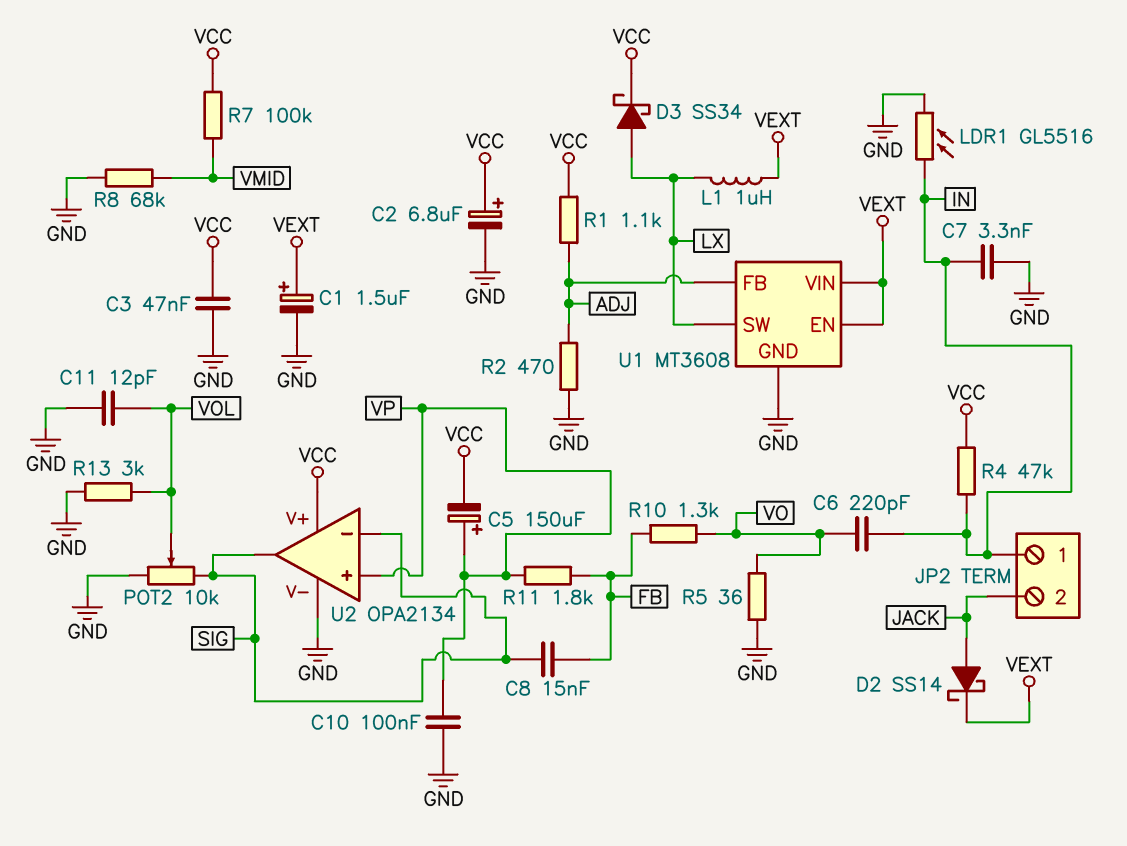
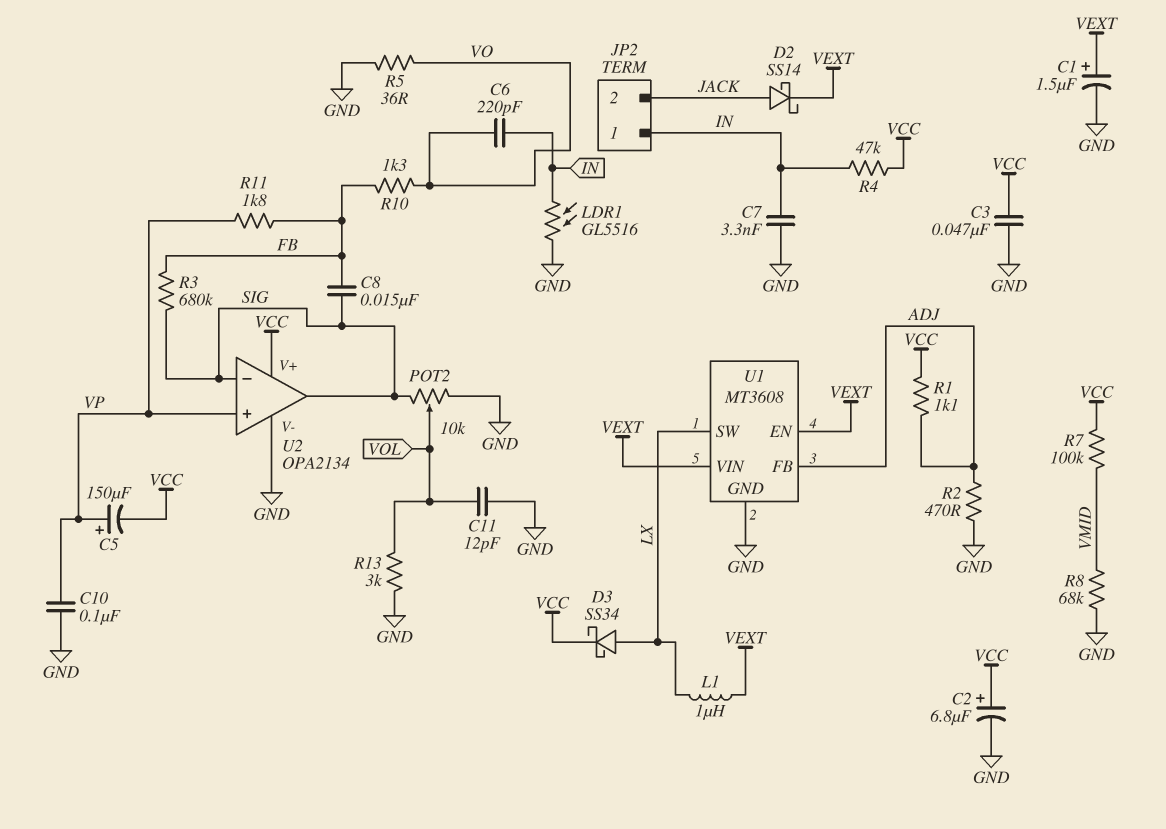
R3: none -> 680k (FB, SIG)

